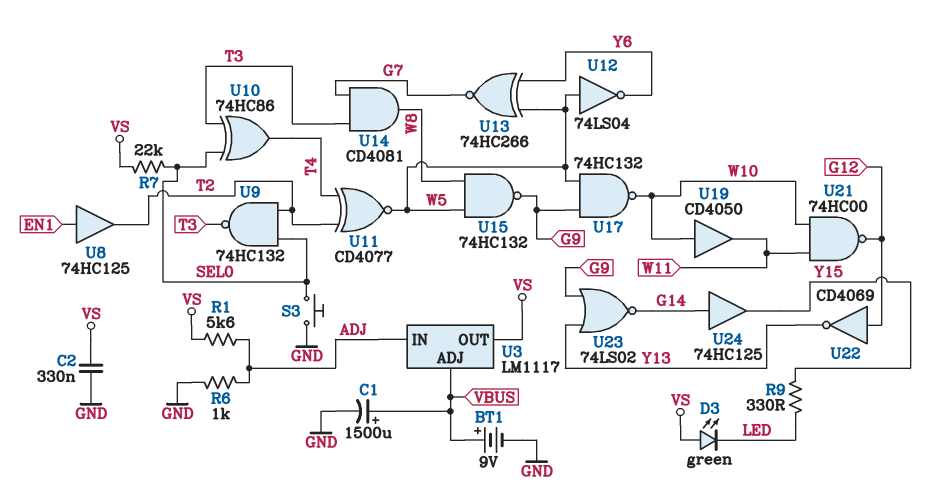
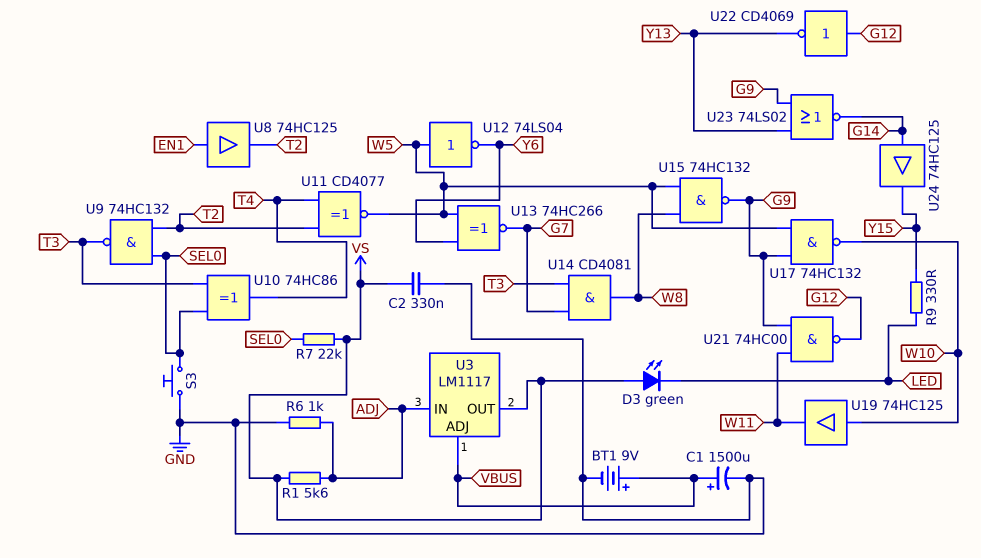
U19: buffer CD4050 (in W10, out W11) -> buffer 74HC125 (in W10, out W11)
U21: NAND 74HC00 (in W10, in W11, out G12) -> NAND 74HC00 (in G9, in W11, out G12)

